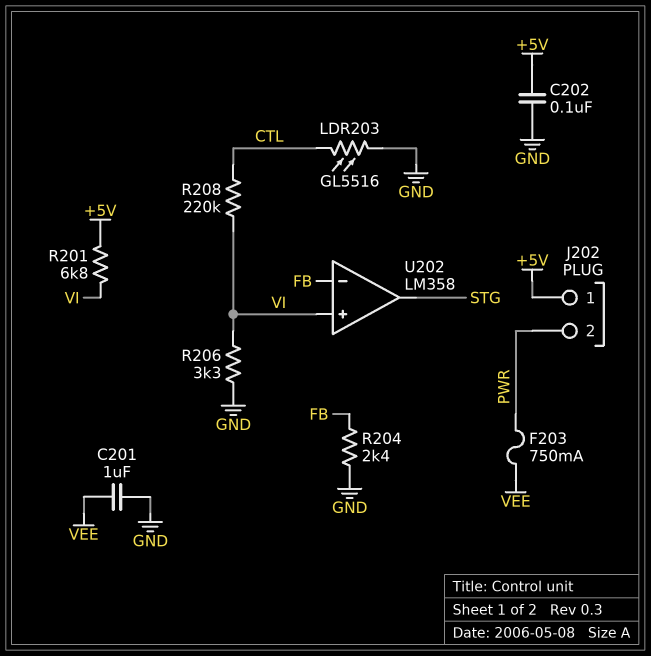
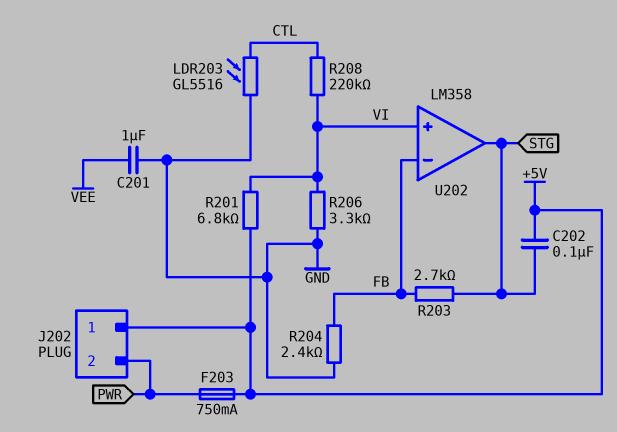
C202: 100nF (+5V, GND) -> 100nF (+5V, STG)
F203: 750mA (PWR, VEE) -> 750mA (+5V, PWR)
R203: none -> 2.7k (FB, STG)

